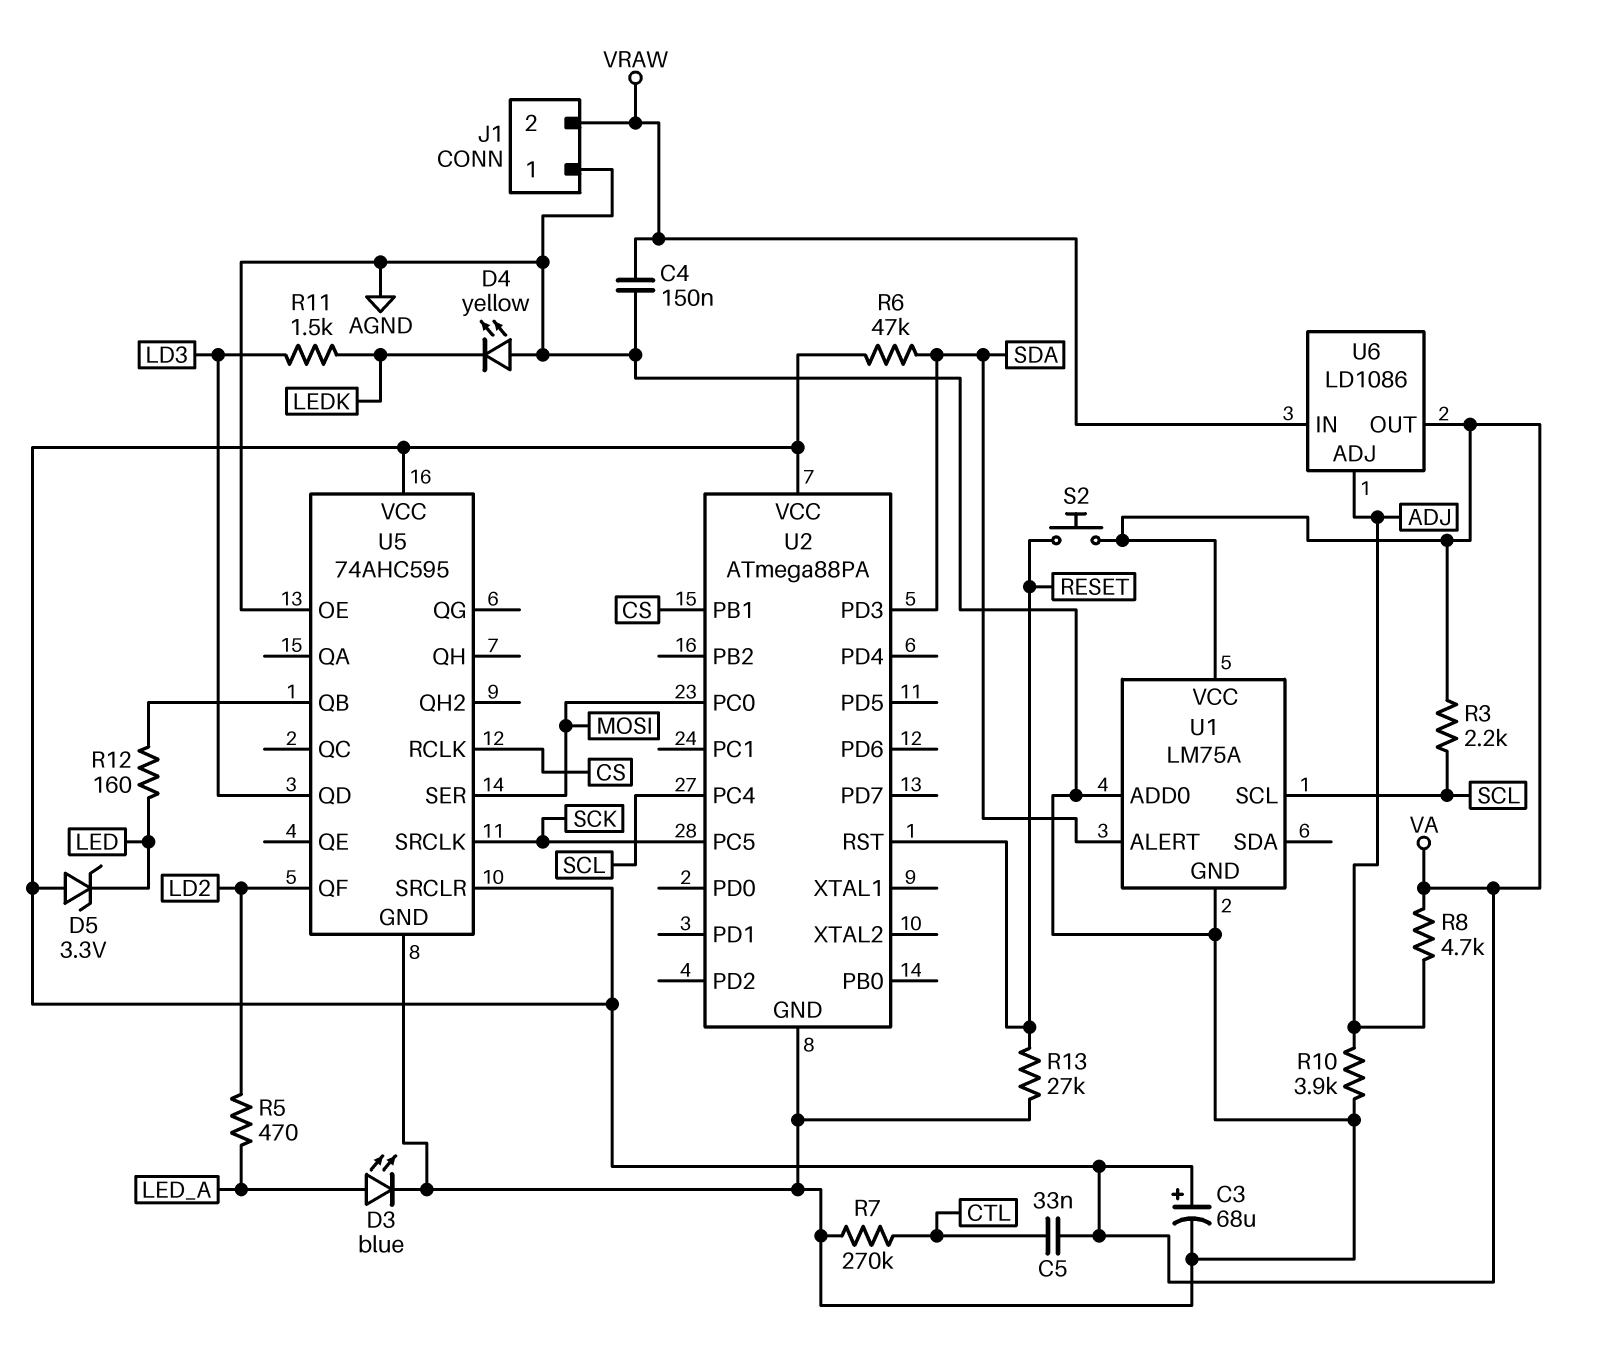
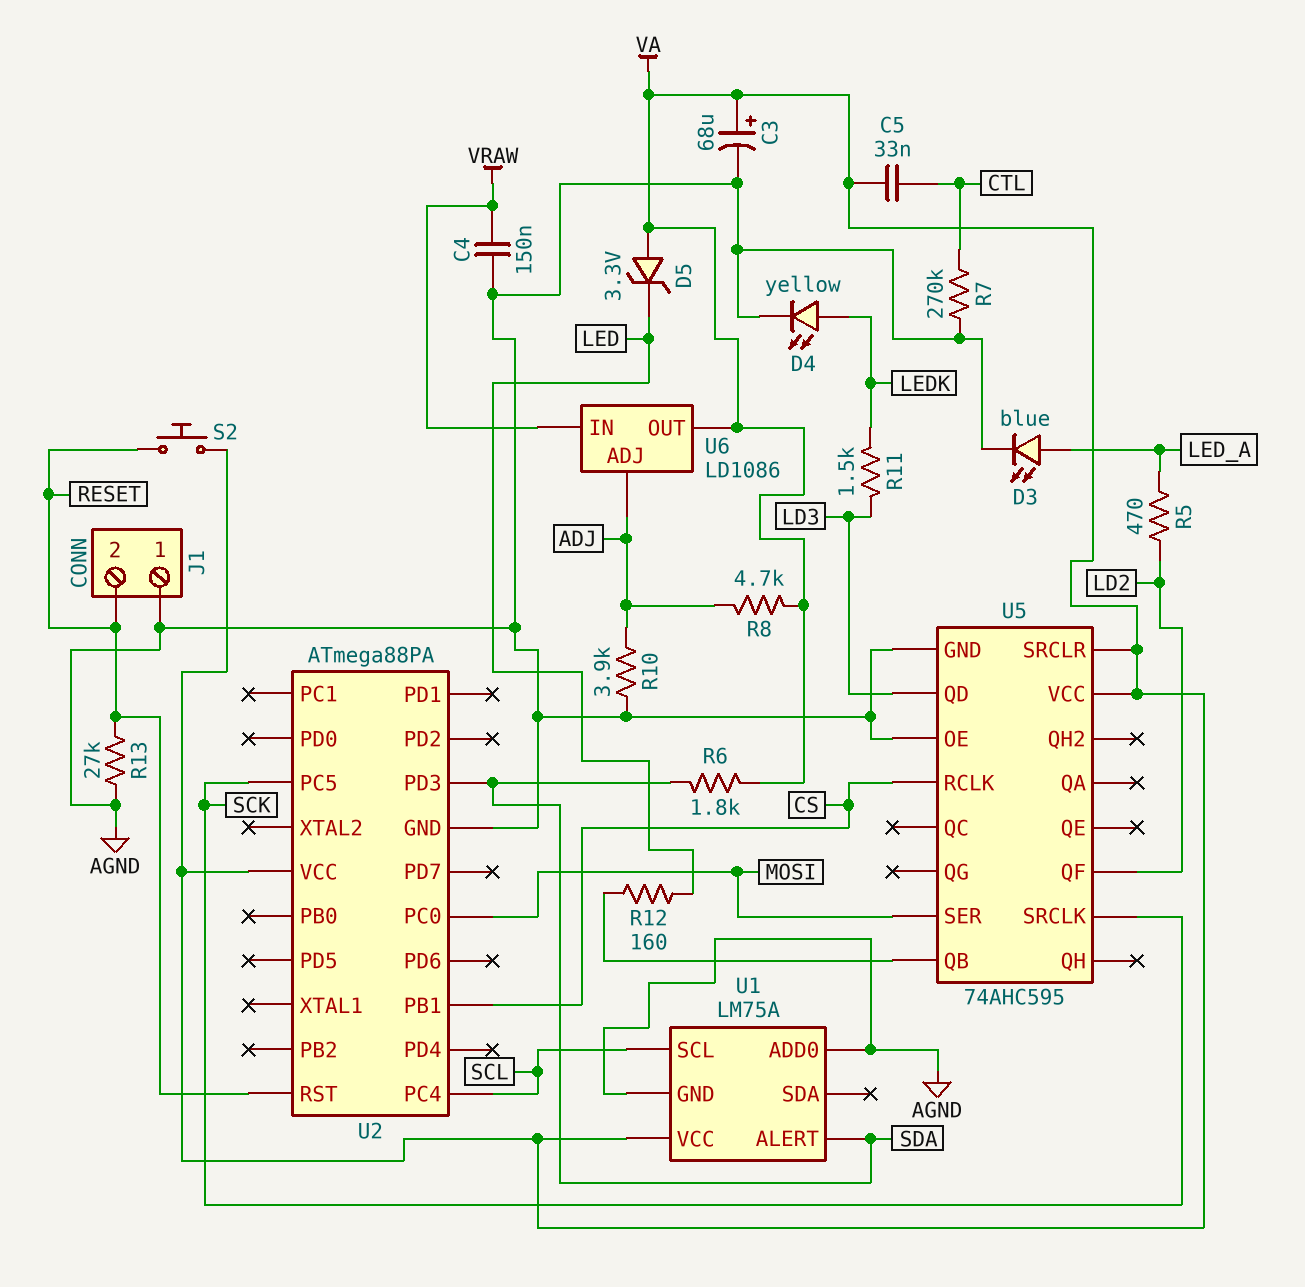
D4: LED yellow (A AGND, K LEDK) -> LED yellow (A LEDK, K AGND)
J1 pin 2: VRAW -> RESET
R3: 2.2k (SCL, VA) -> none
R6: 47k (SDA, VA) -> 1.8k (SDA, VA)

